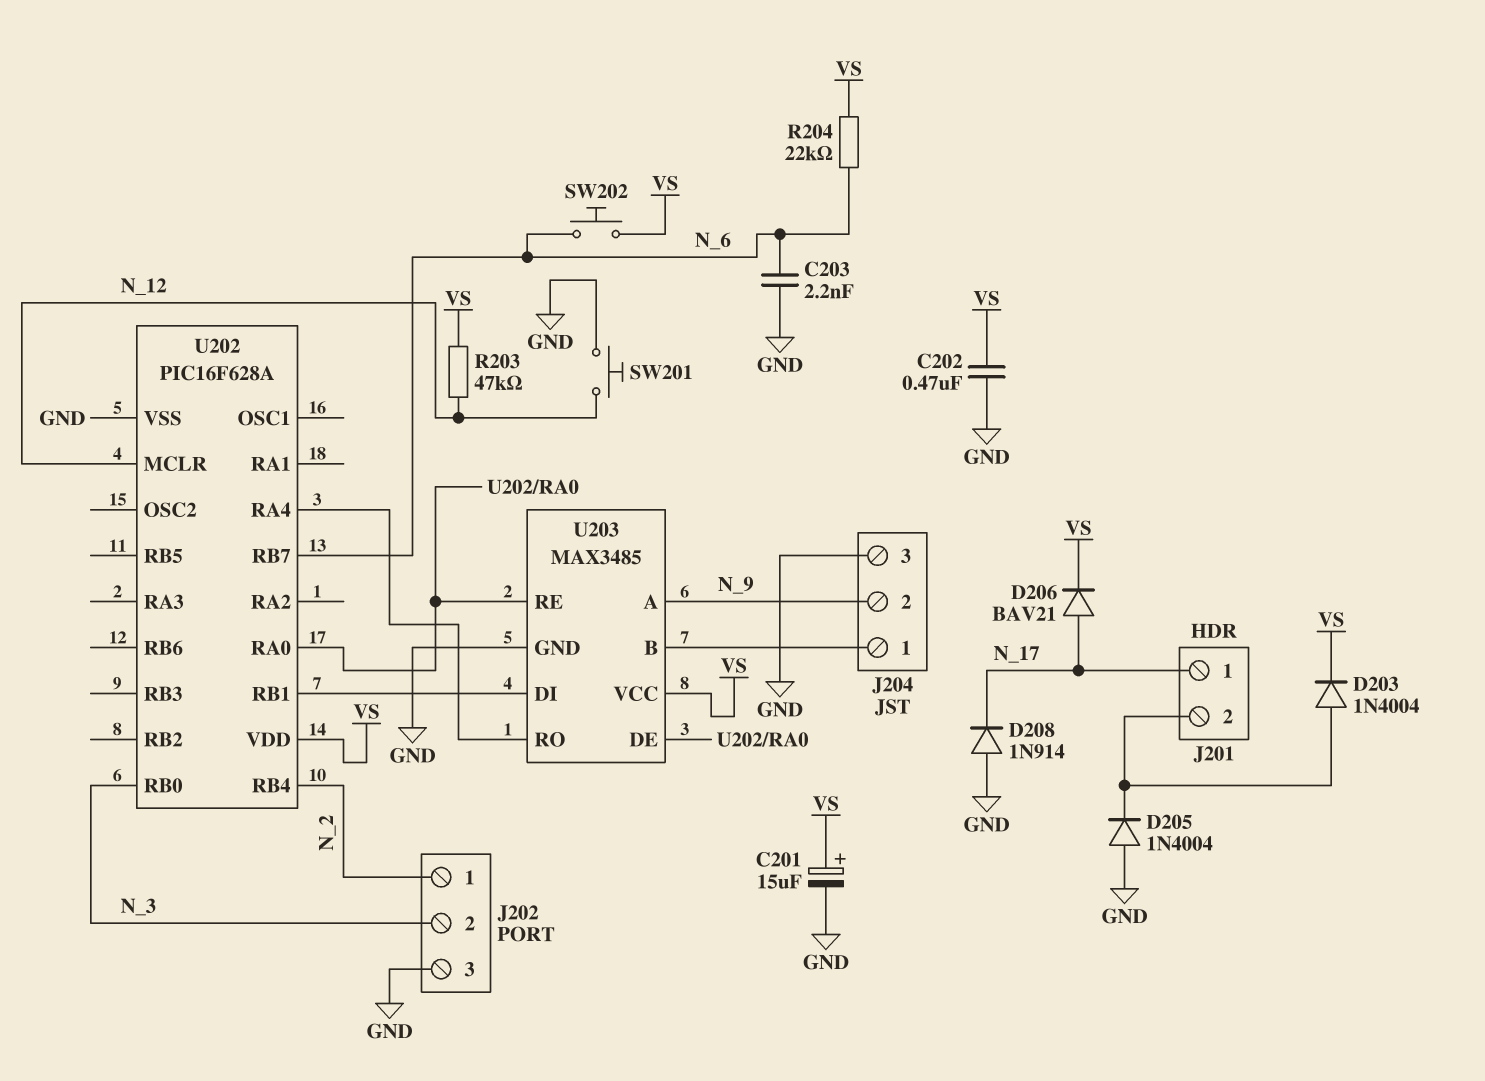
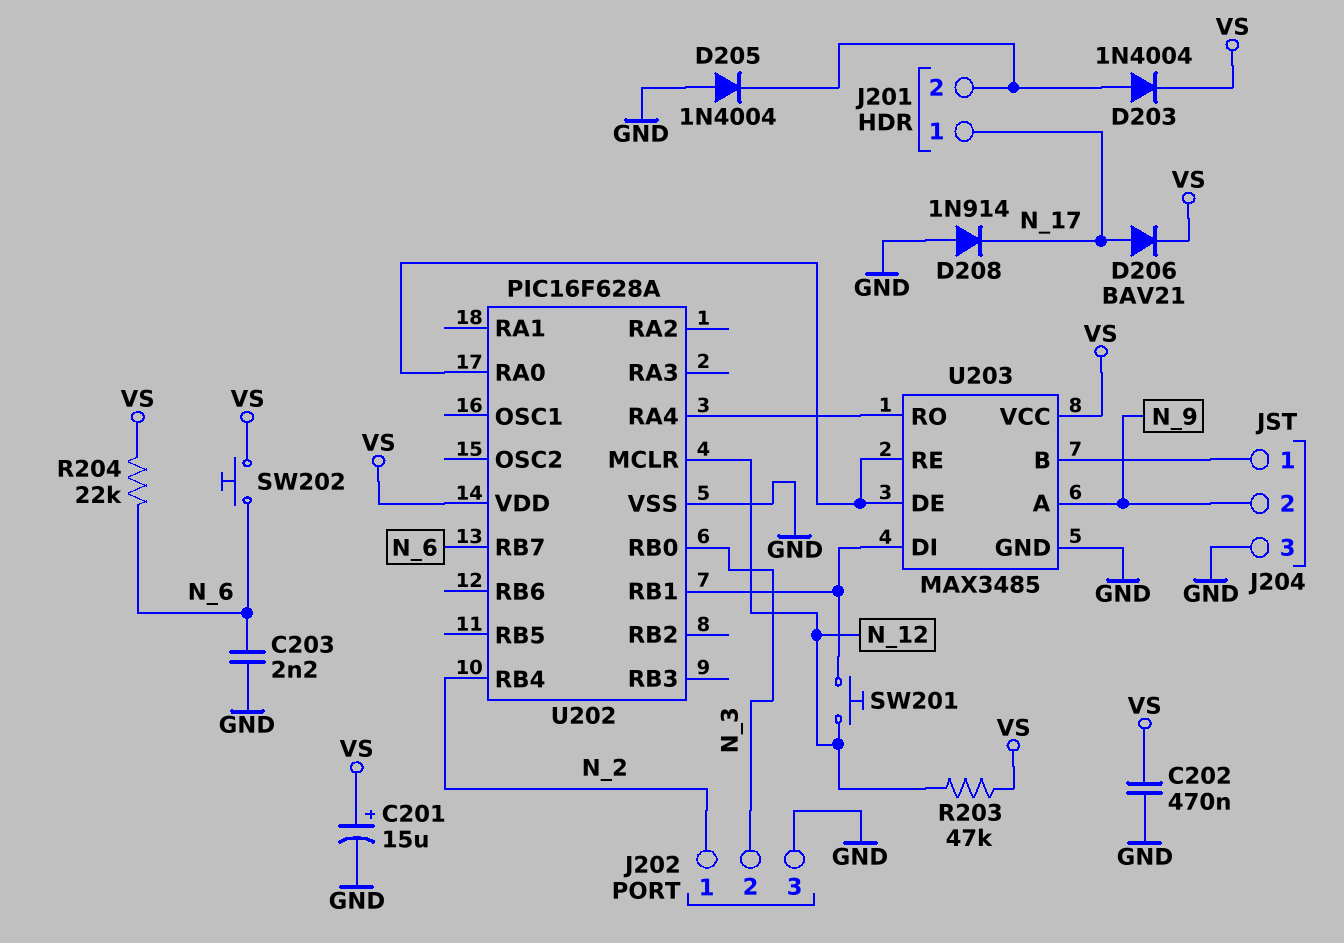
SW201: button (GND, N_12) -> button (N_12, U202/RB1)

